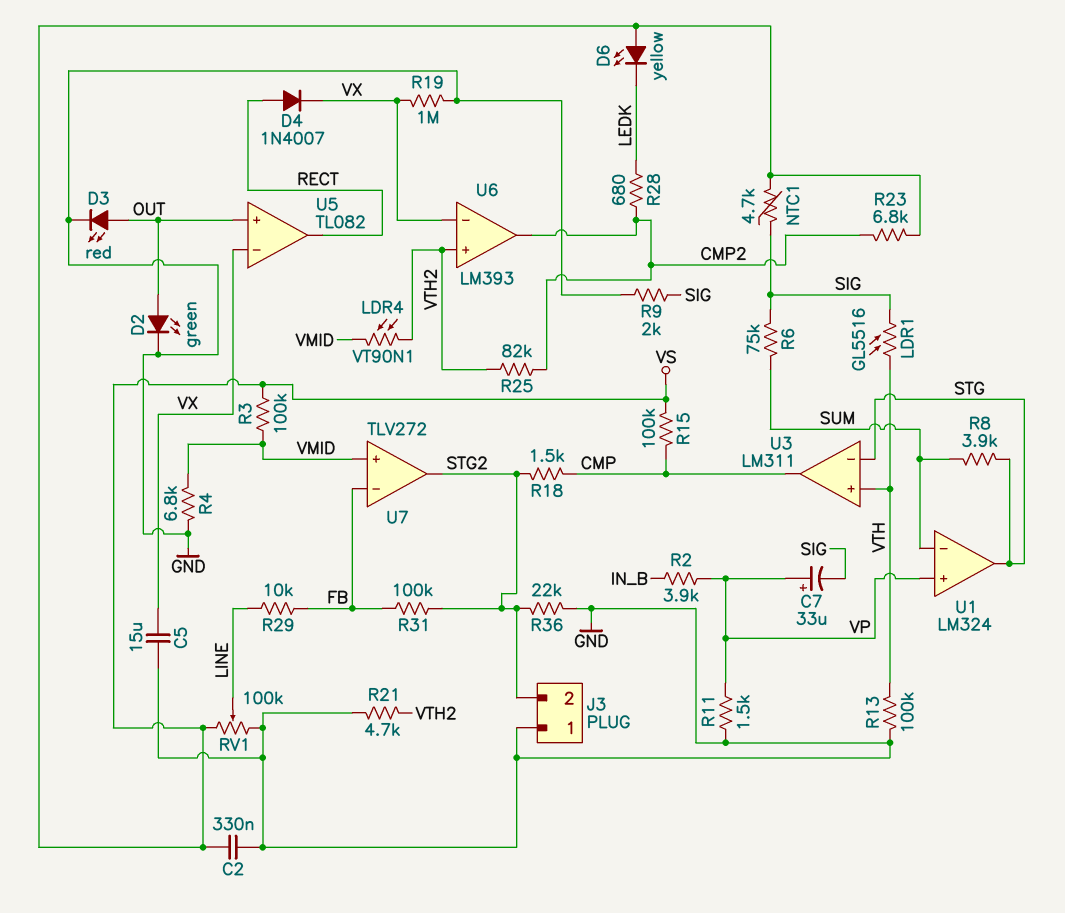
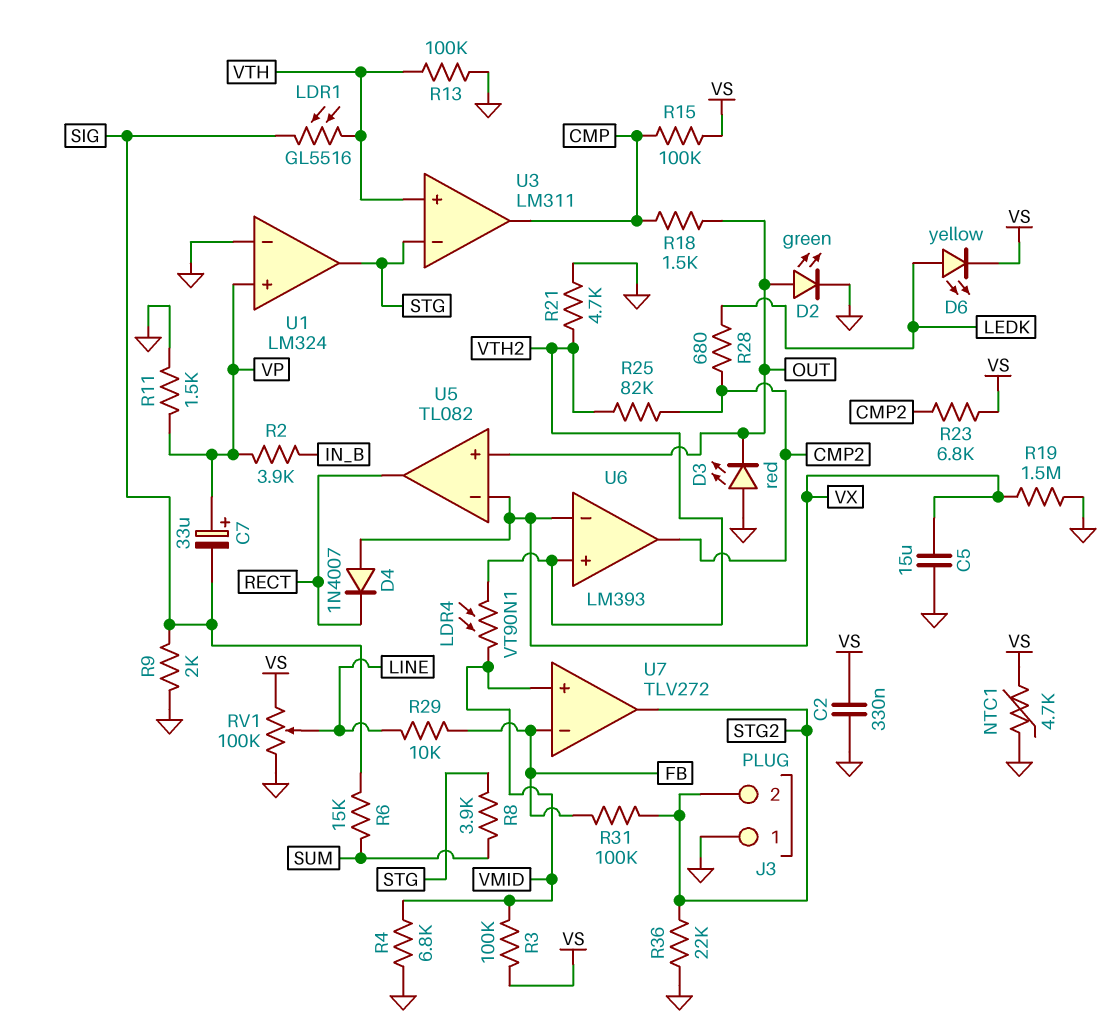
D3: LED red (A OUT, K GND) -> LED red (A GND, K OUT)
D4: diode 1N4007 (A RECT, K VX) -> diode 1N4007 (A VX, K RECT)
D6: LED yellow (A VS, K LEDK) -> LED yellow (A LEDK, K VS)
NTC1: 4.7k (SIG, VS) -> 4.7k (GND, VS)
R6: 75k (SIG, SUM) -> 15k (SIG, SUM)
R18: 1.5k (CMP, STG2) -> 1.5k (CMP, OUT)
R19: 1M (GND, VX) -> 1.5M (GND, VX)
U1 pin in-: SUM -> GND

